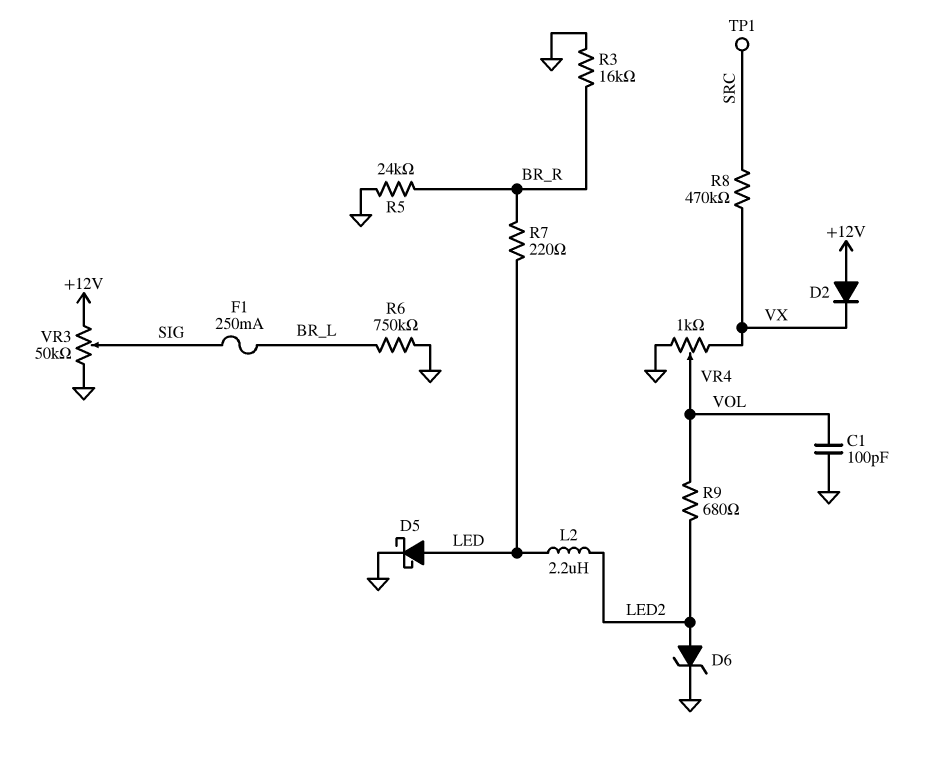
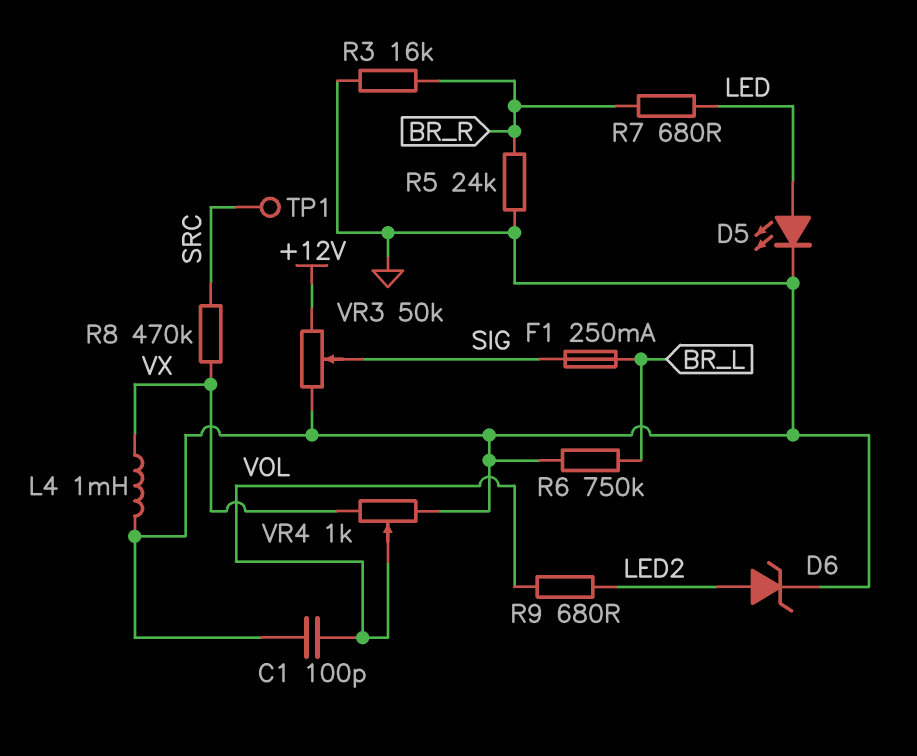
D2: diode (A +12V, K VX) -> none
D5: schottky (A LED, K GND) -> LED (A LED, K GND)
L2: 2.2uH (LED, LED2) -> none
L4: none -> 1mH (GND, VX)
R7: 220 (BR_R, LED) -> 680 (BR_R, LED)

